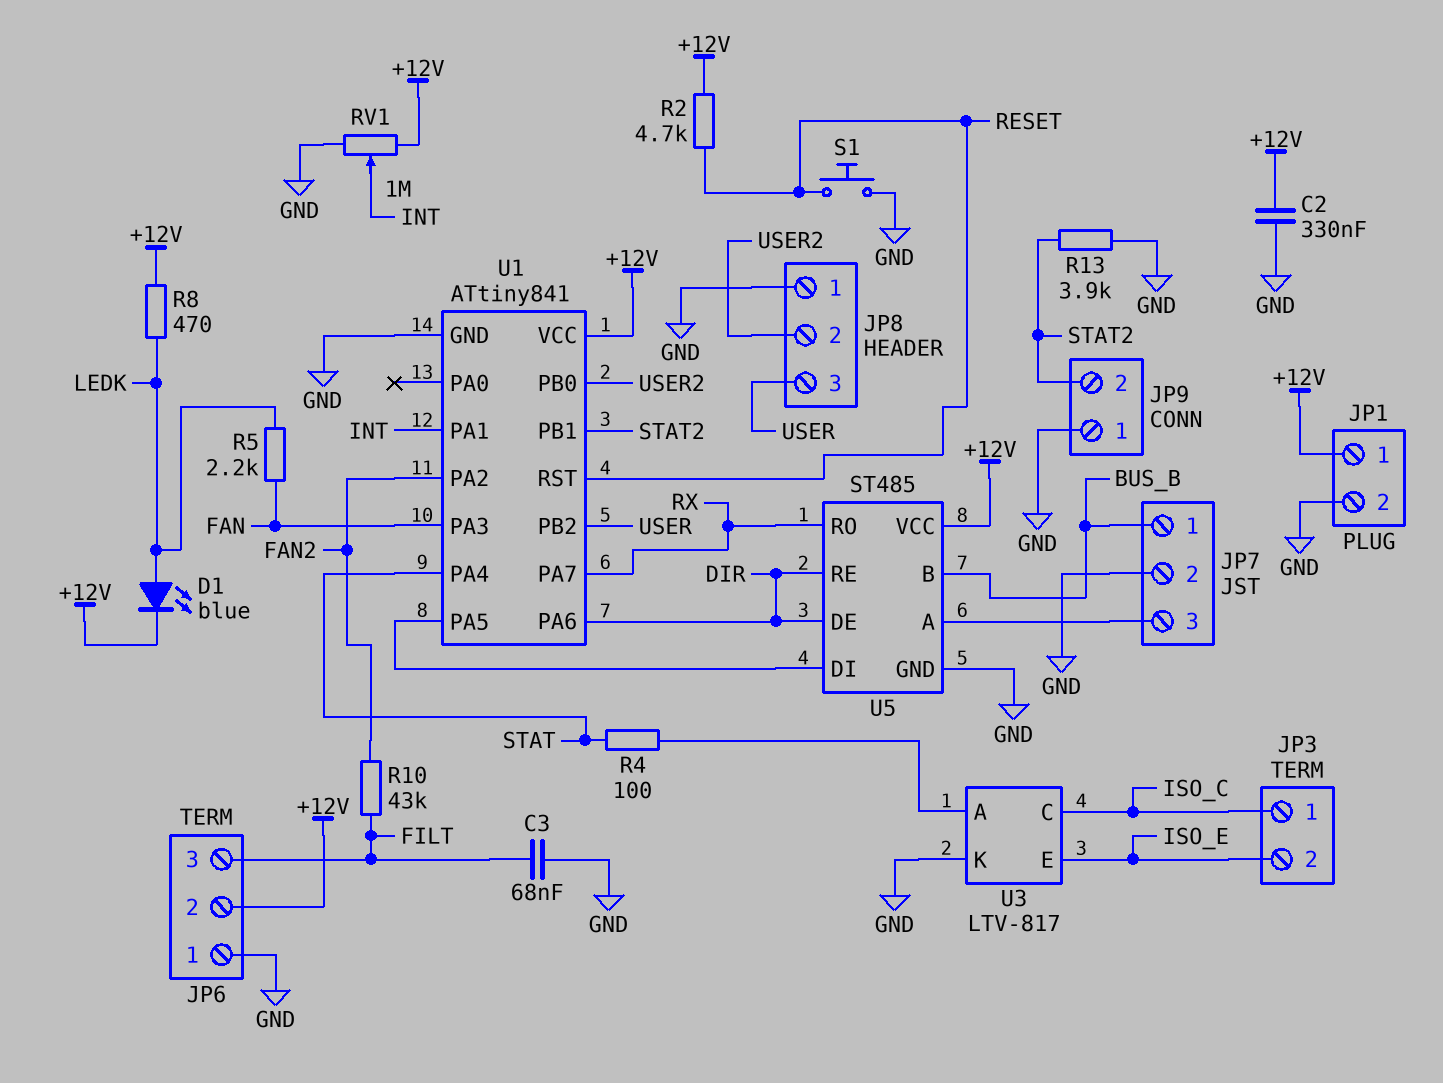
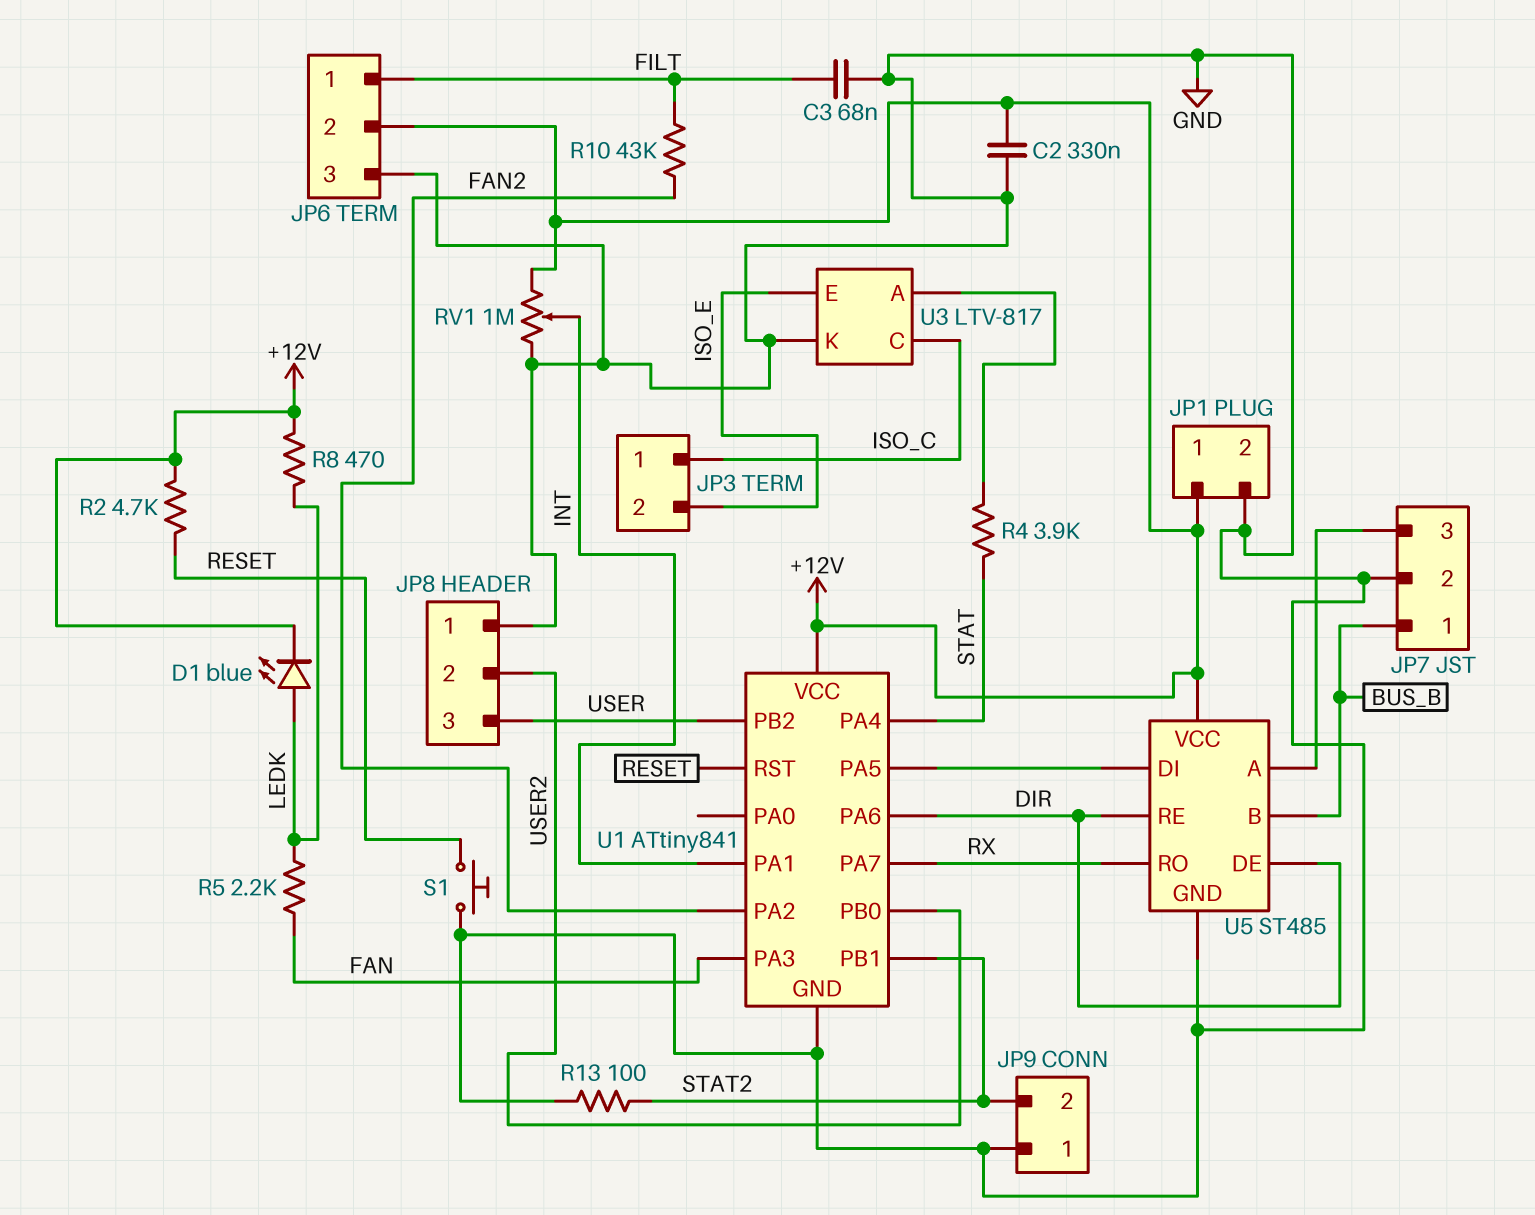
JP6 pin 1: GND -> FILT
JP6 pin 3: FILT -> GND
R4: 100 (STAT, U3/A) -> 3.9k (STAT, U3/A)
R13: 3.9k (GND, STAT2) -> 100 (GND, STAT2)

